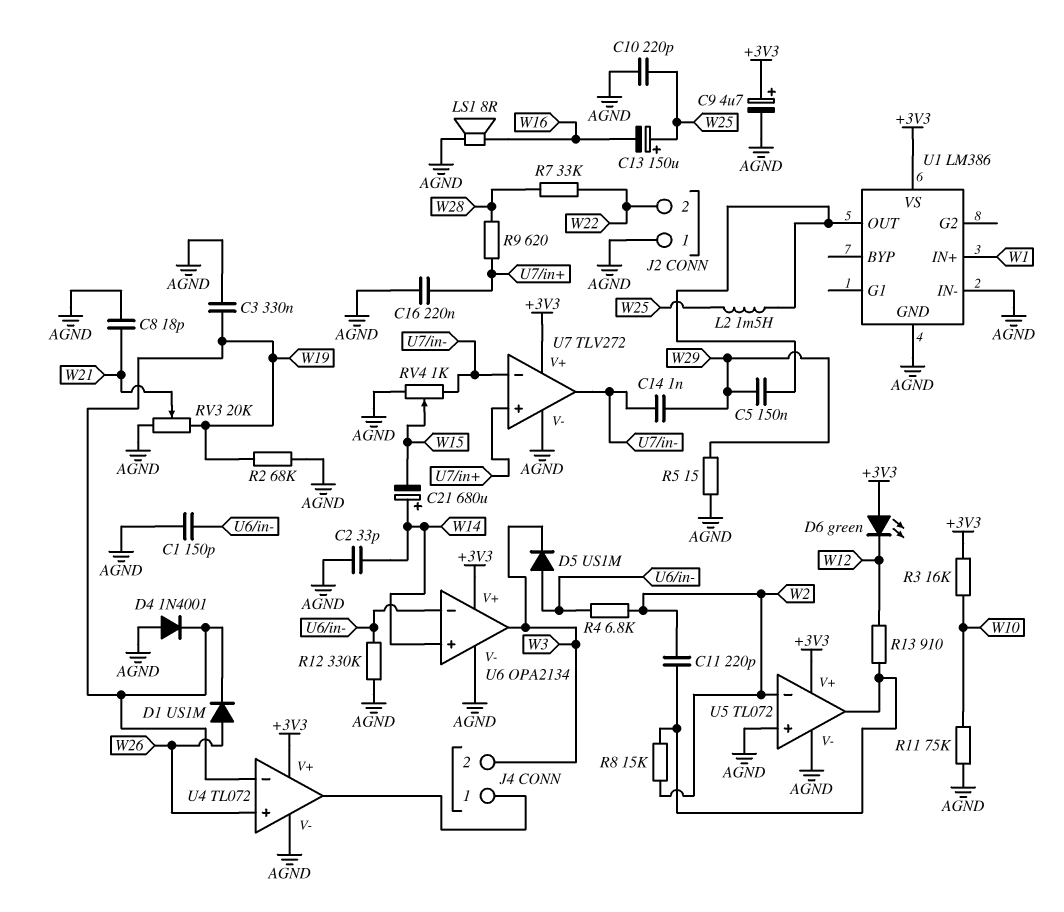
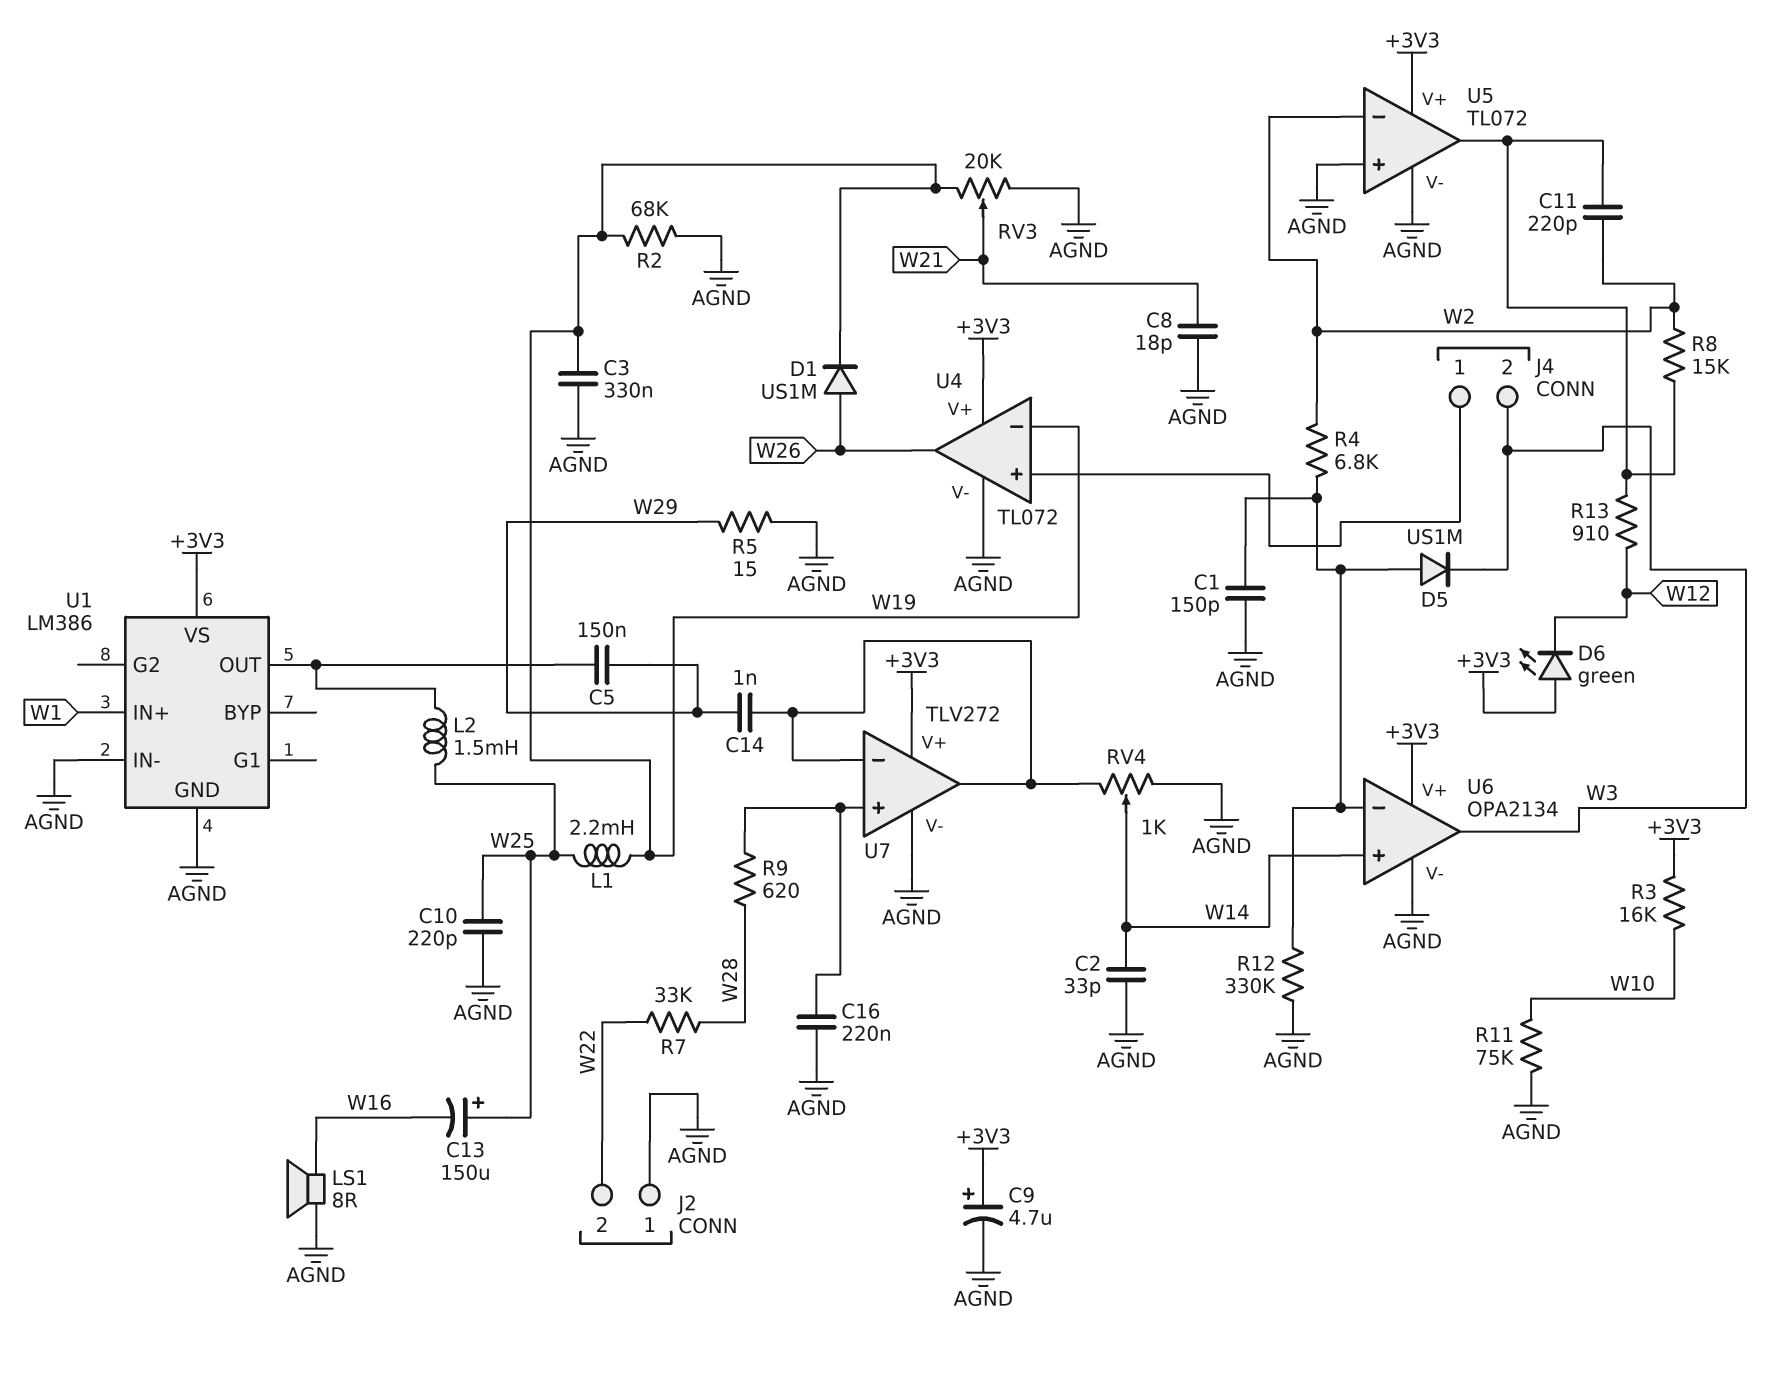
C21: 680uF (plus W14, minus W15) -> none
D4: diode 1N4001 (A AGND, K W19) -> none
L1: none -> 2.2mH (W19, W25)
RV4: 1k (AGND, U7/in-, wiper W15) -> 1k (AGND, U7/in-, wiper W14)
U4 pin in+: W26 -> J4/1
U4 pin out: J4/1 -> W26

